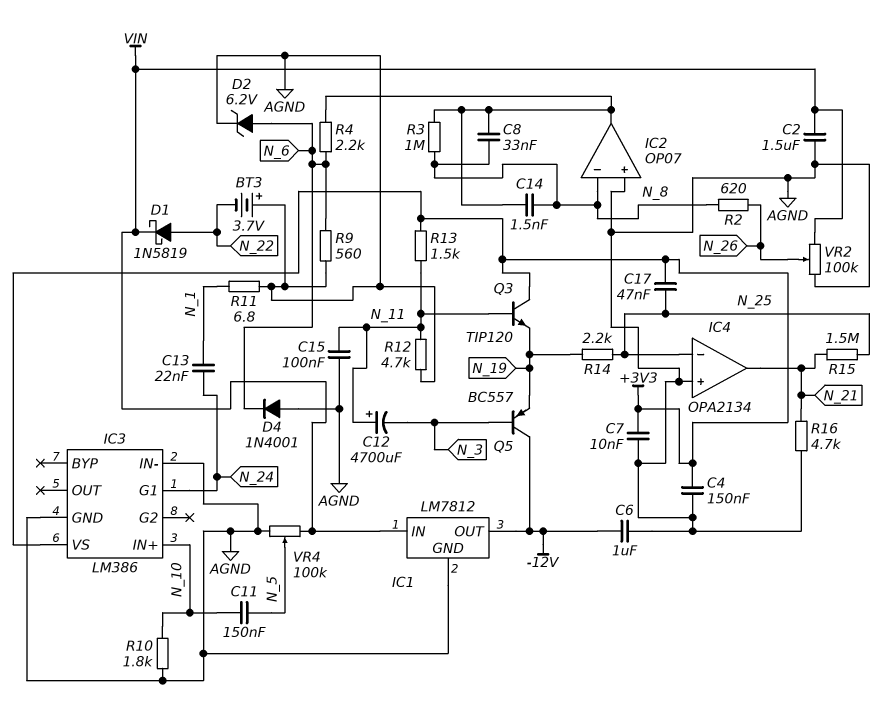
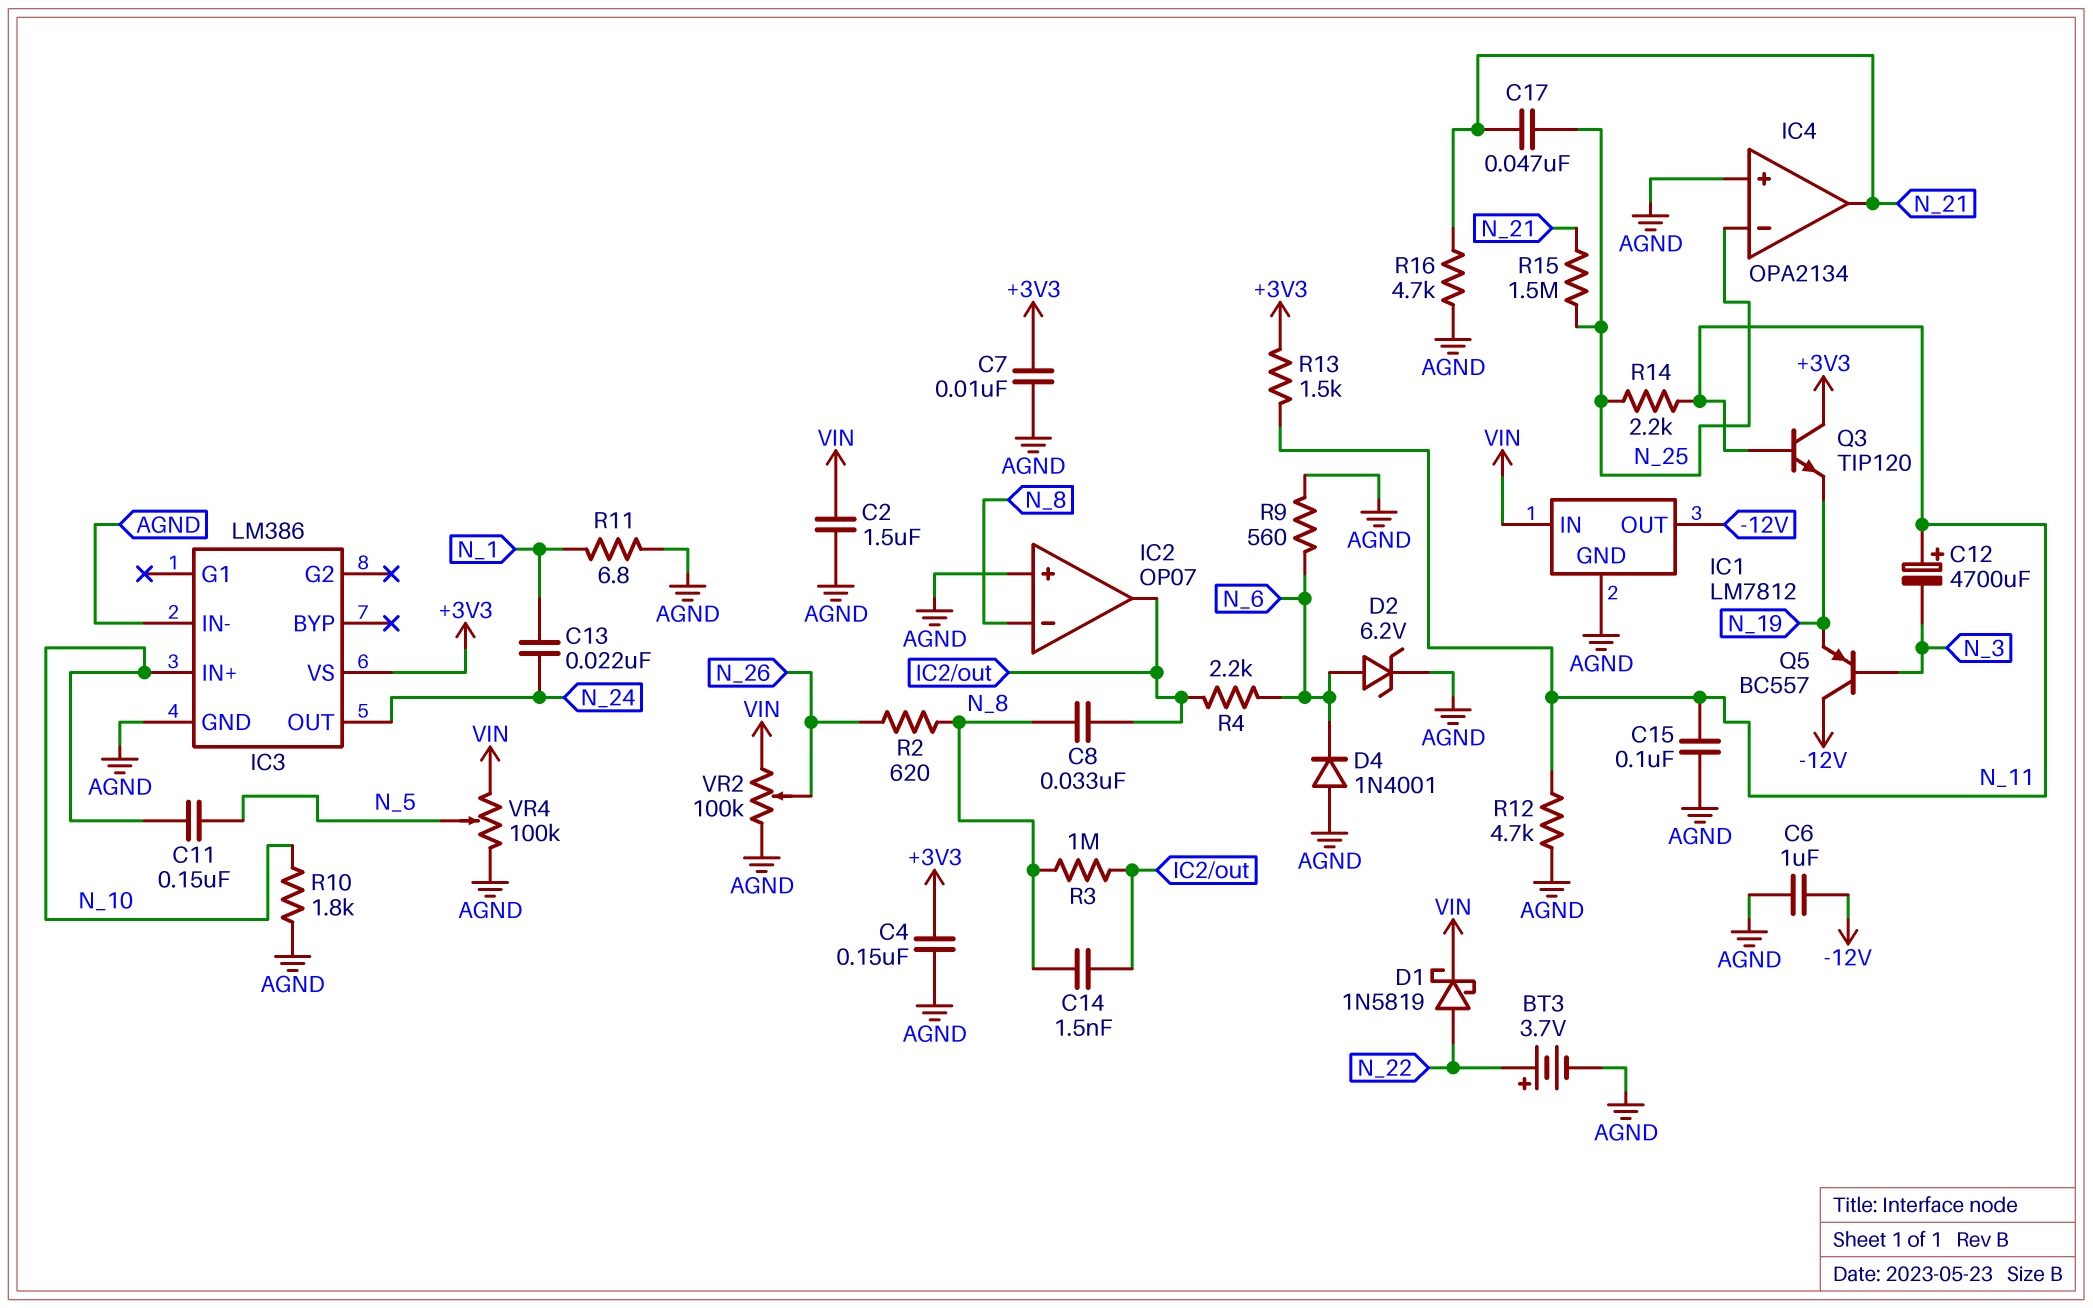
BT3: 3.7V (plus AGND, minus N_22) -> 3.7V (plus N_22, minus AGND)
C17: 47nF (+3V3, N_25) -> 47nF (N_21, N_25)
IC3 pin G1: N_24 -> none
IC3 pin OUT: none -> N_24
R14: 2.2k (N_19, N_25) -> 2.2k (N_11, N_25)

